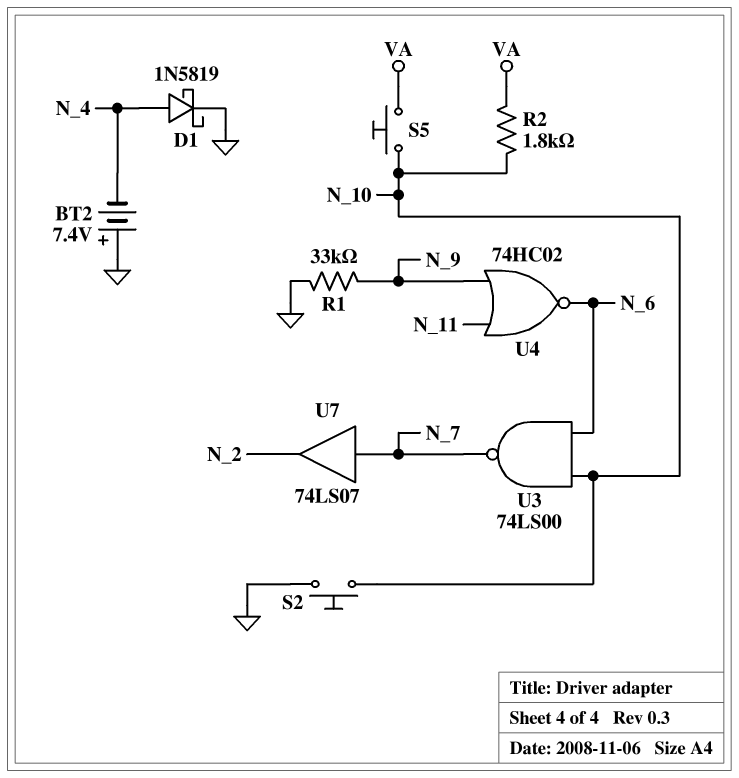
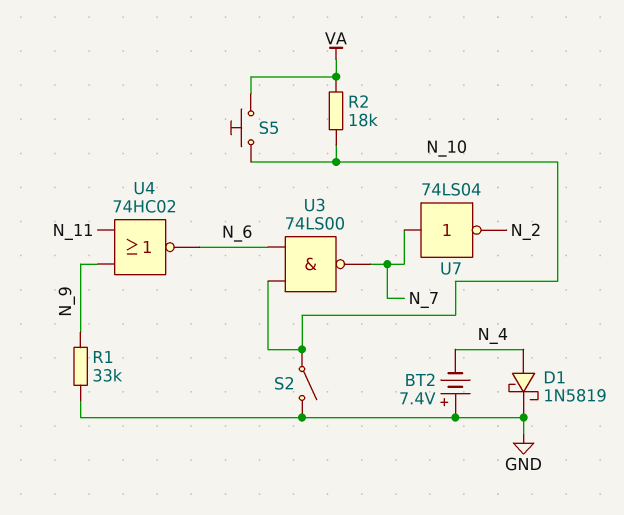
R2: 1.8k (N_10, VA) -> 18k (N_10, VA)
S2: button (GND, N_10) -> switch (GND, N_10)
U7: buffer 74LS07 (in N_7, out N_2) -> NOT 74LS04 (in N_7, out N_2)

